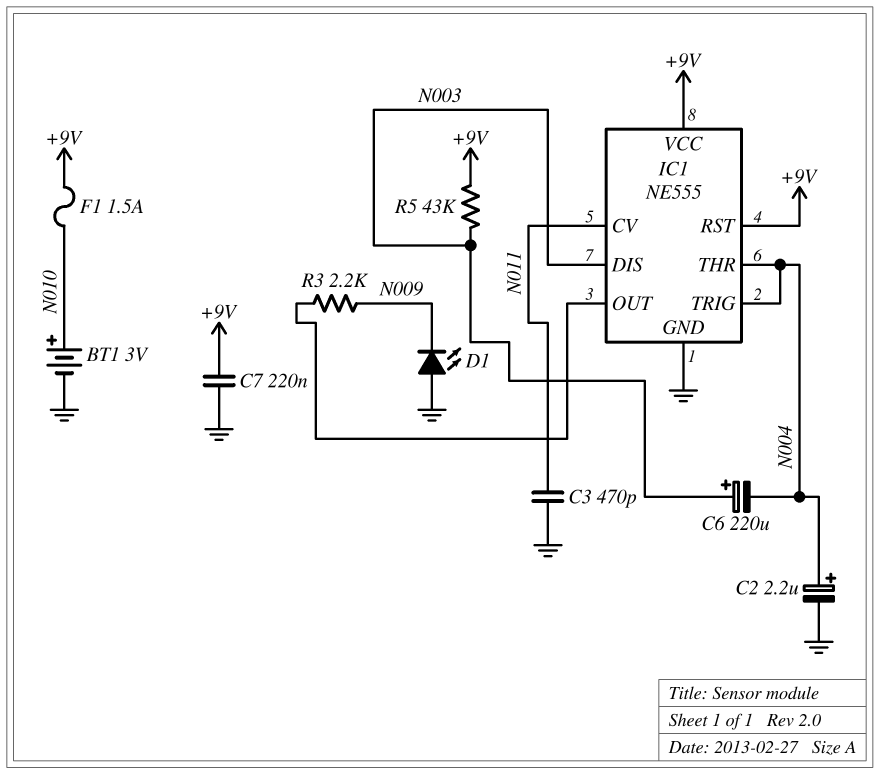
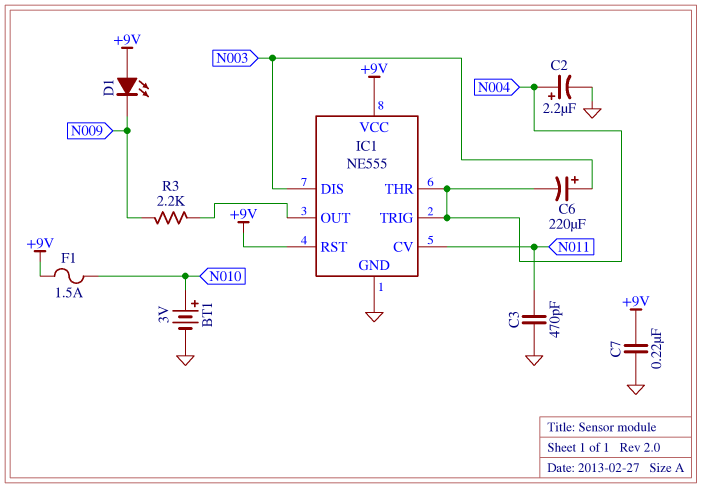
D1: LED (A GND, K N009) -> LED (A +9V, K N009)
R5: 43k (+9V, N003) -> none

